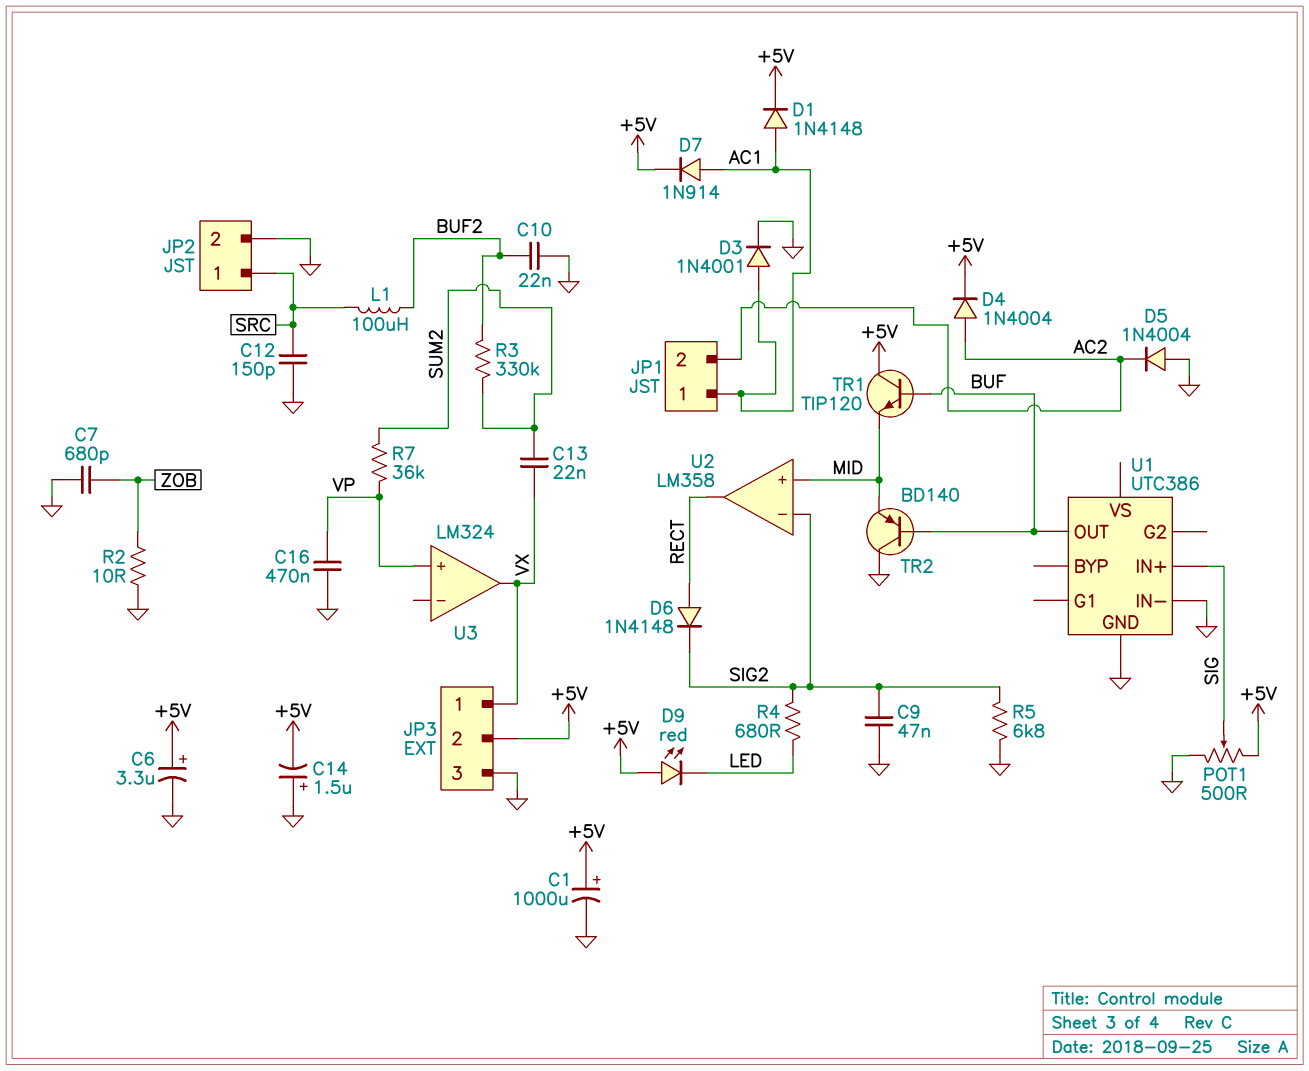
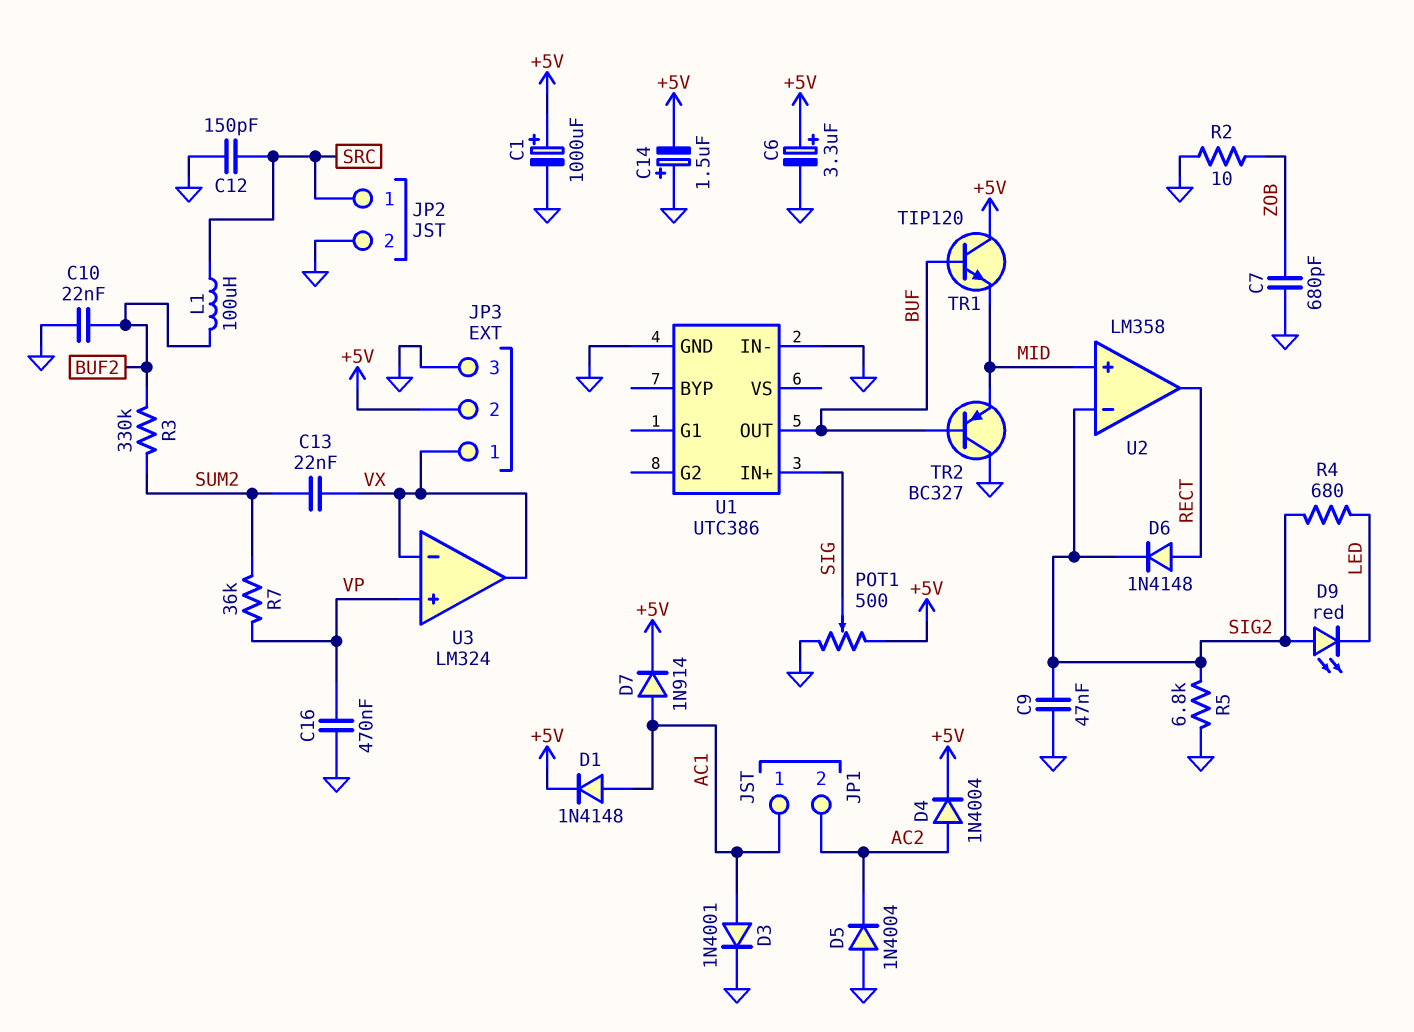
D9: LED red (A +5V, K LED) -> LED red (A SIG2, K LED)
TR2: PNP BD140 (B BUF, C GND, E MID) -> PNP BC327 (B BUF, C GND, E MID)
U3 pin in-: none -> VX

